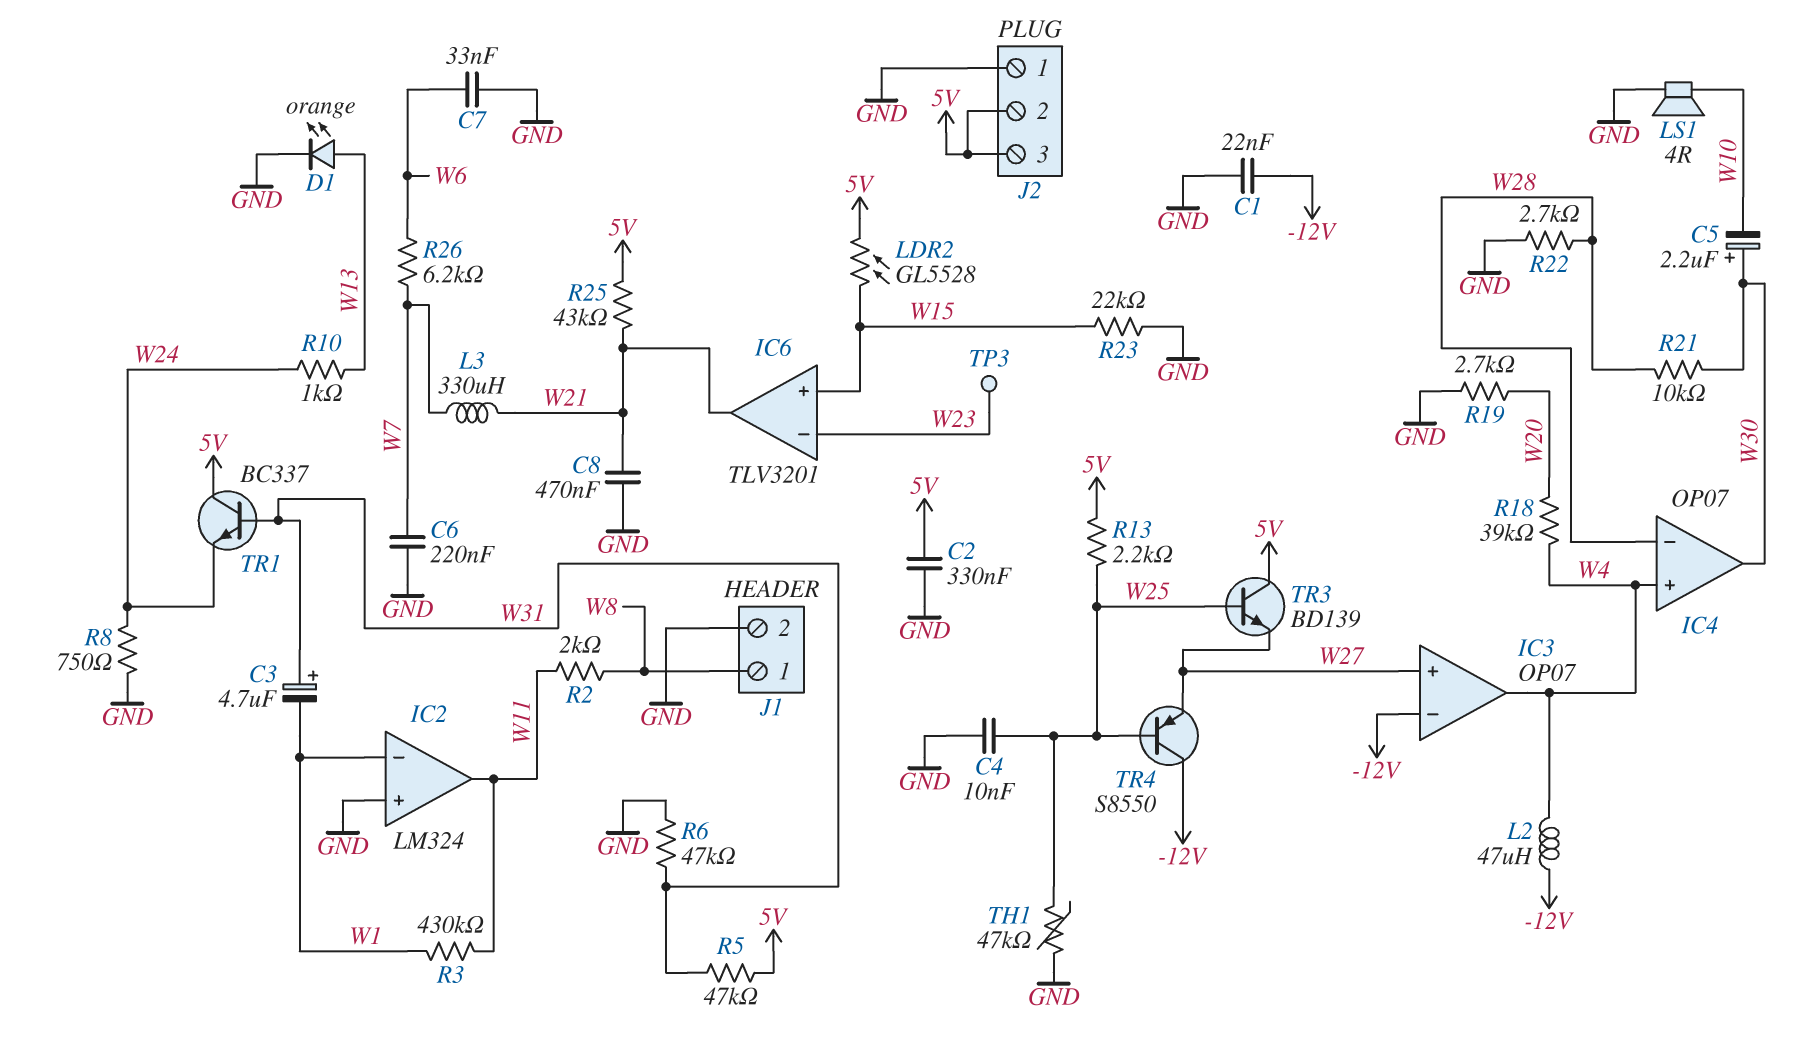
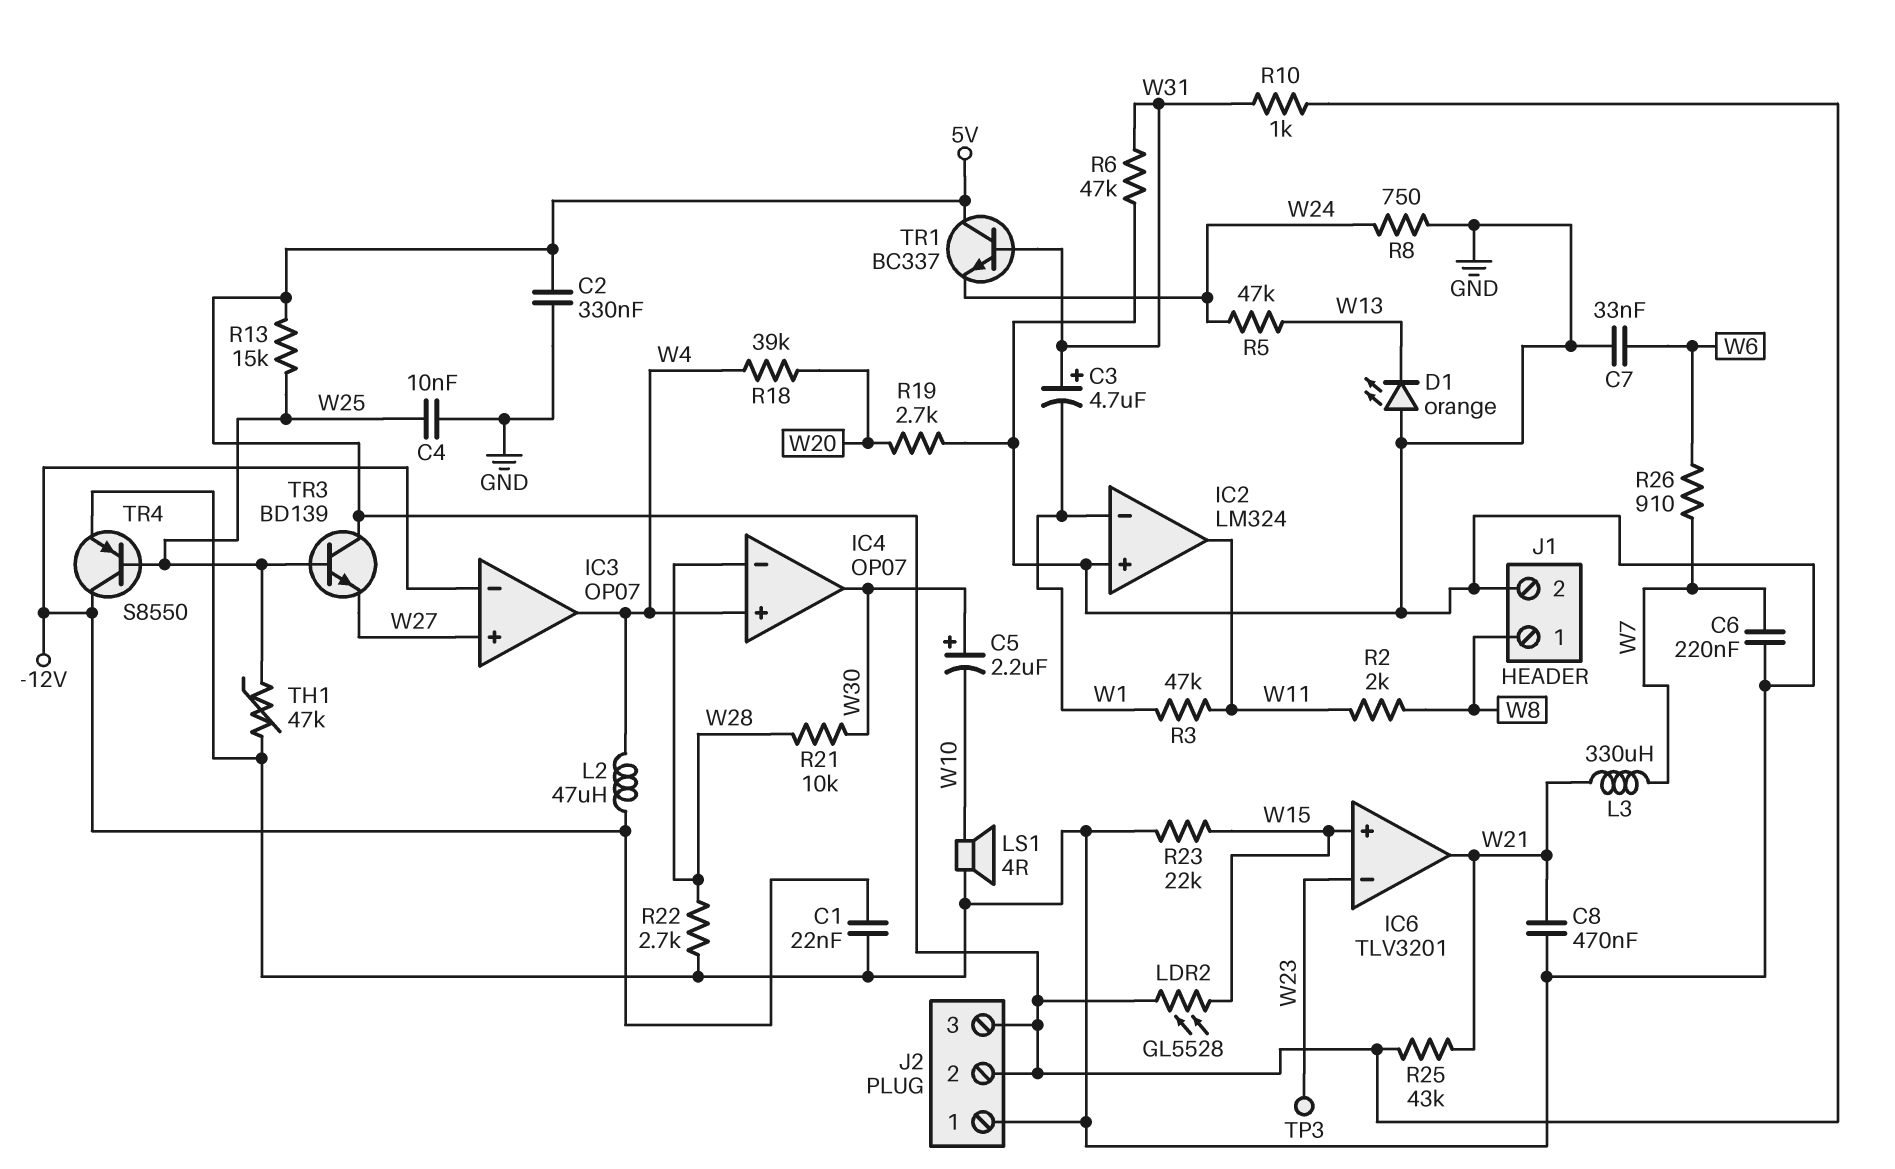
D1: LED orange (A W13, K GND) -> LED orange (A GND, K W13)
R3: 430k (W1, W11) -> 47k (W1, W11)
R5: 47k (5V, W31) -> 47k (W13, W24)
R10: 1k (W13, W24) -> 1k (5V, W31)
R13: 2.2k (5V, W25) -> 15k (5V, W25)
R26: 6.2k (W6, W7) -> 910 (W6, W7)
TR4: PNP S8550 (B W25, C -12V, E W27) -> PNP S8550 (B W25, C -12V, E GND)

